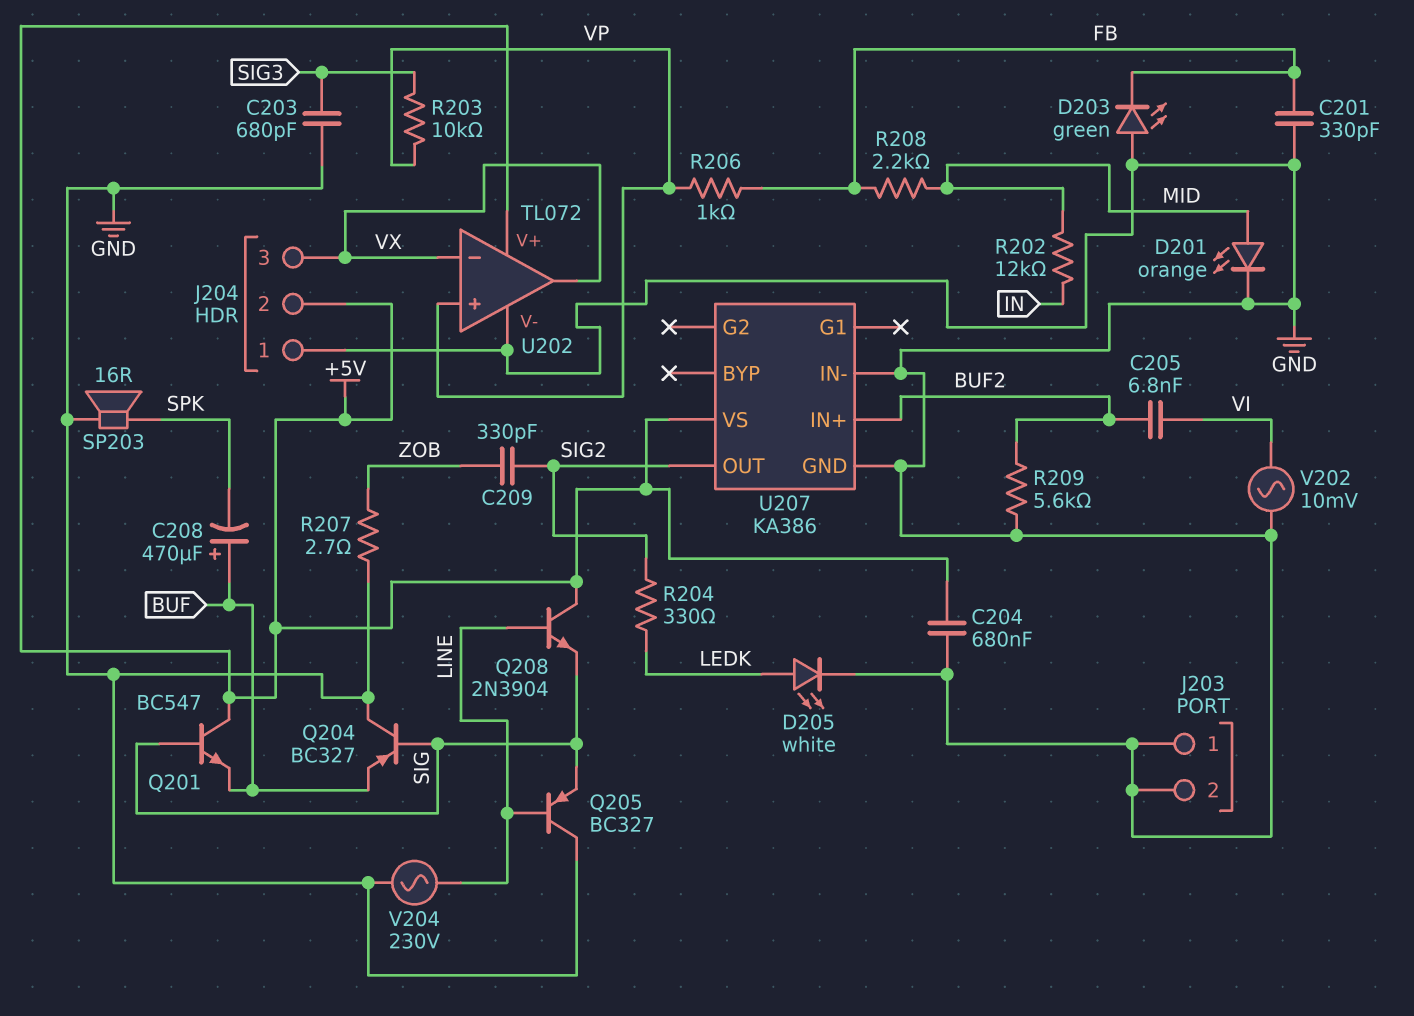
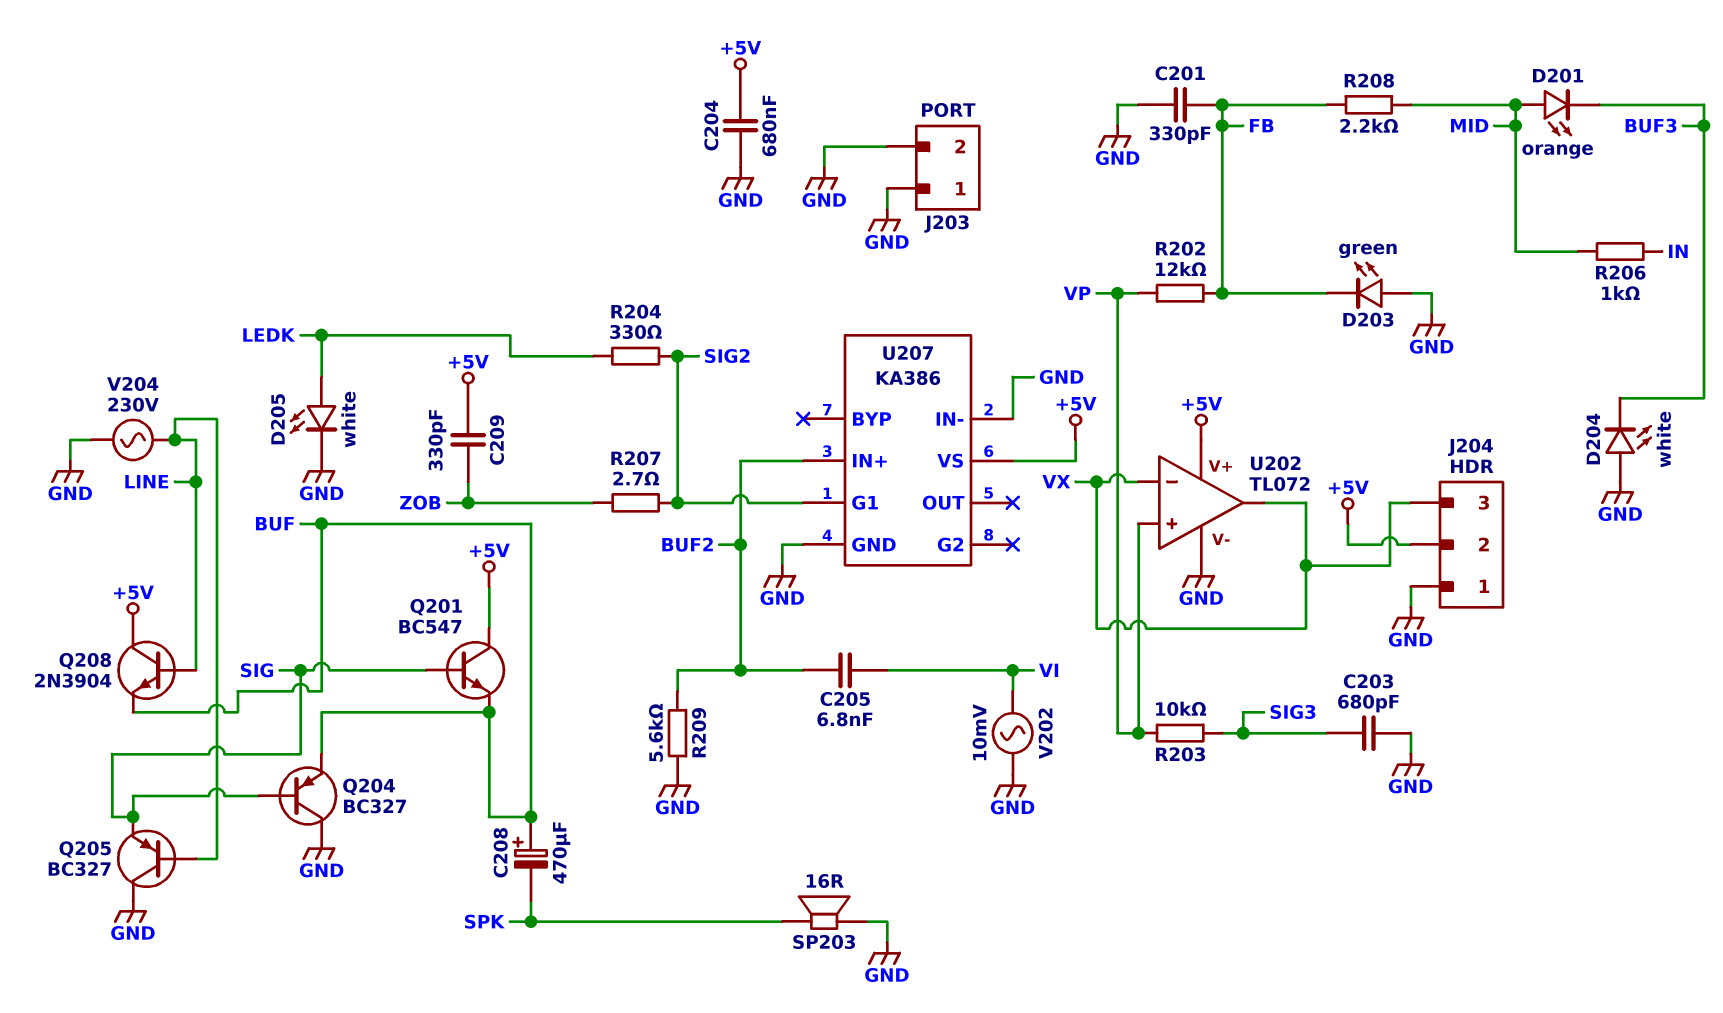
C209: 330pF (SIG2, ZOB) -> 330pF (+5V, ZOB)
D201: LED orange (A MID, K GND) -> LED orange (A MID, K BUF3)
D204: none -> LED white (A GND, K BUF3)
Q208: NPN 2N3904 (B LINE, C +5V, E SIG) -> NPN 2N3904 (B LINE, C +5V, E BUF)
R202: 12k (IN, MID) -> 12k (FB, VP)
R206: 1k (FB, VP) -> 1k (IN, MID)
R207: 2.7 (GND, ZOB) -> 2.7 (SIG2, ZOB)
U207 pin G1: none -> SIG2
U207 pin OUT: SIG2 -> none

